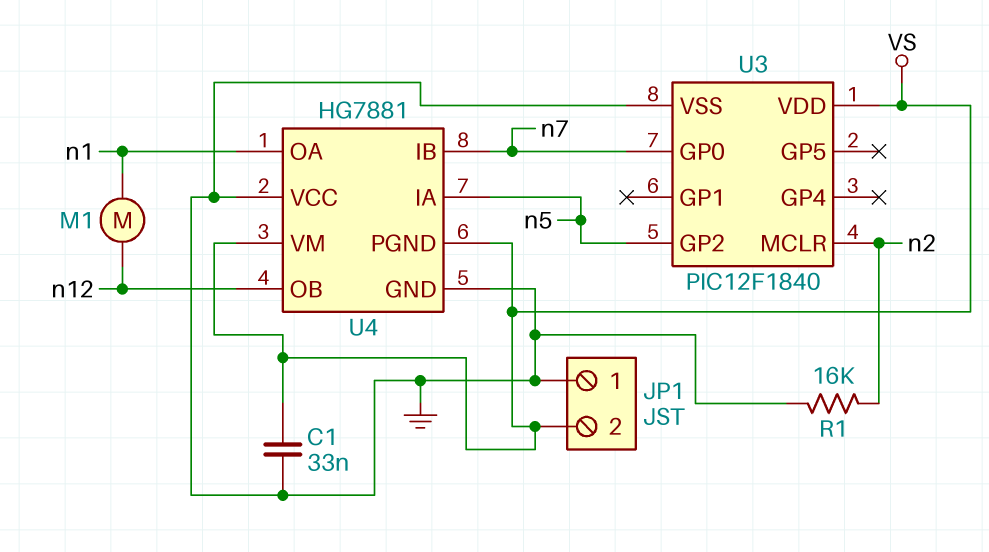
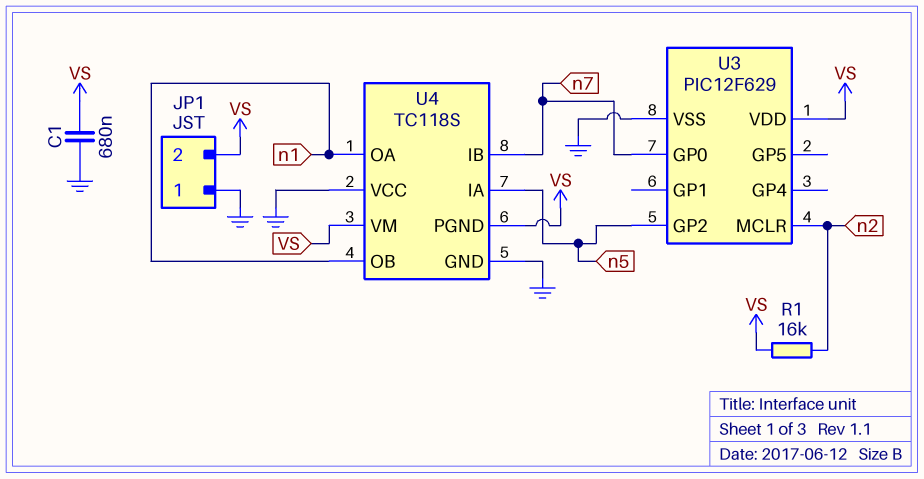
C1: 33nF (GND, VS) -> 680nF (GND, VS)
M1: motor (n1, n12) -> none
R1: 16k (GND, n2) -> 16k (VS, n2)
U3: PIC12F1840 -> PIC12F629
U4: HG7881 -> TC118S
U4 pin OB: n12 -> n1

